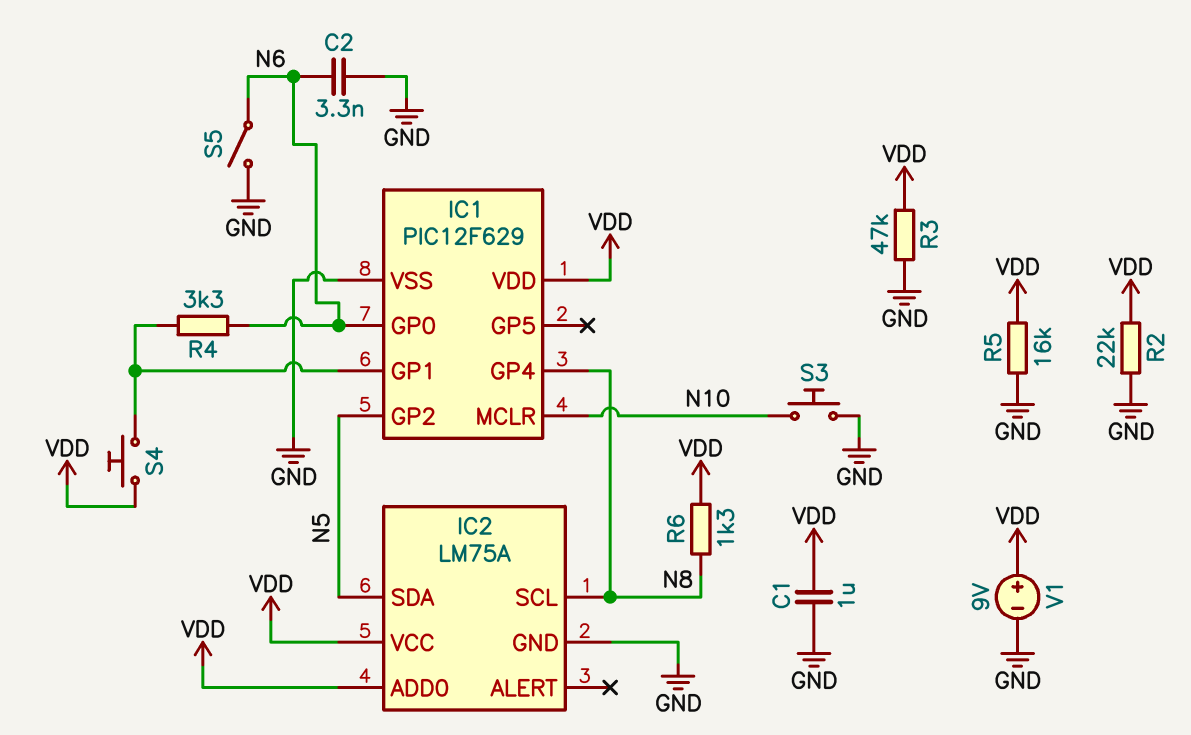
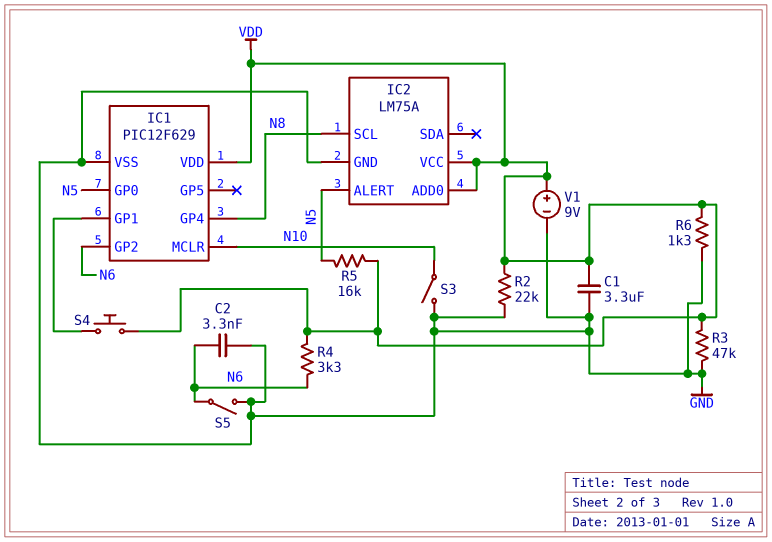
C1: 1uF (GND, VDD) -> 3.3uF (GND, VDD)
IC1 pin GP0: N6 -> N5
IC1 pin GP2: N5 -> N6
IC2 pin ALERT: none -> N5
IC2 pin SDA: N5 -> none
R4: 3.3k (IC1/GP1, N6) -> 3.3k (N6, VDD)
R5: 16k (GND, VDD) -> 16k (N5, VDD)
R6: 1.3k (N8, VDD) -> 1.3k (GND, VDD)
S3: button (GND, N10) -> switch (GND, N10)

